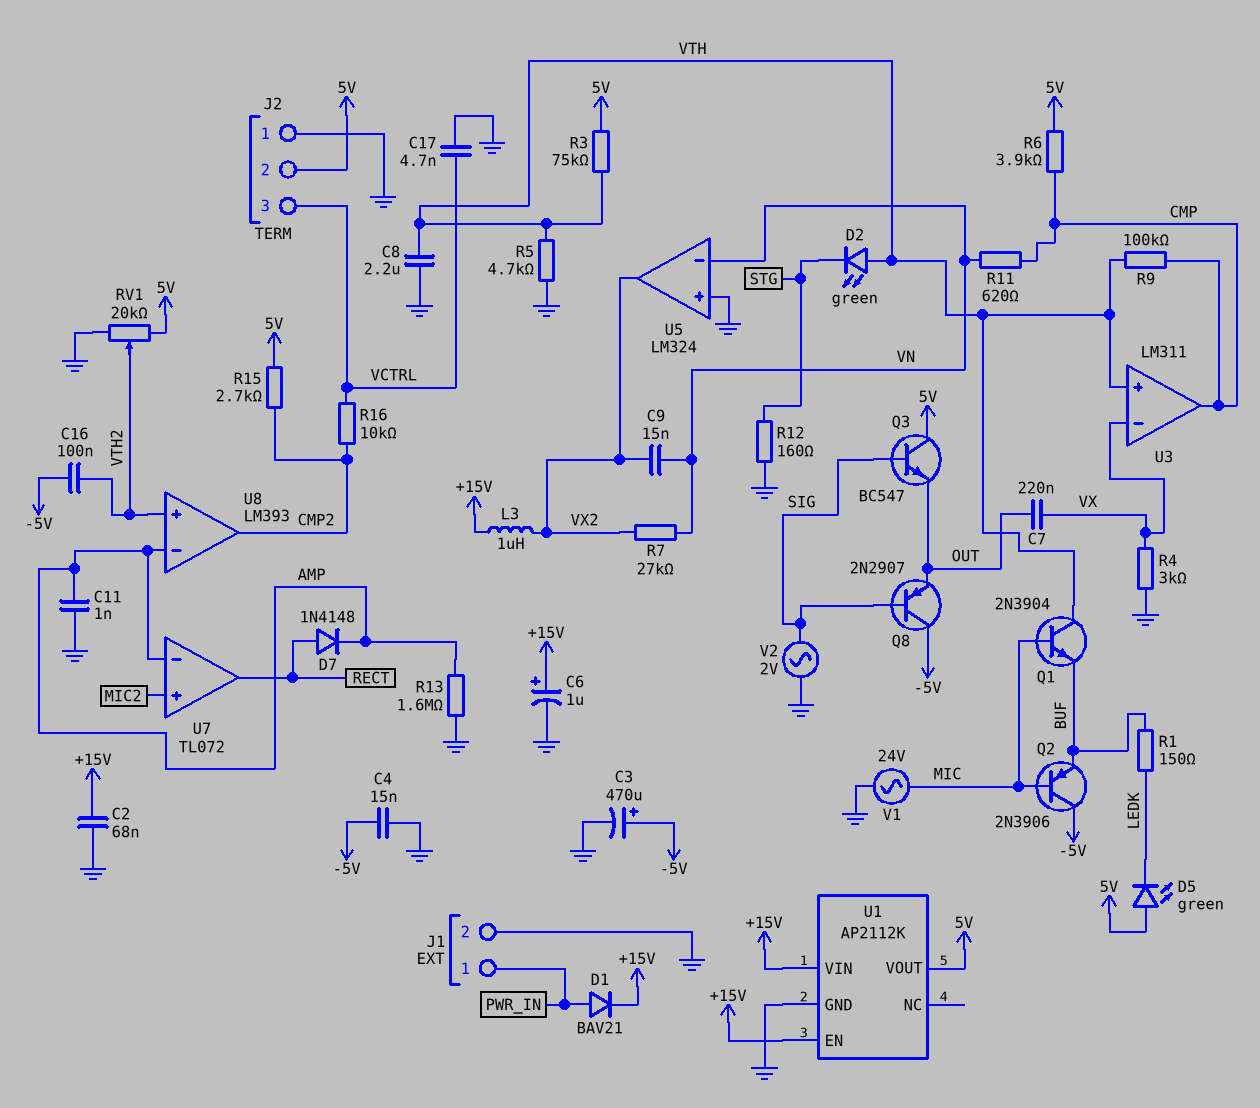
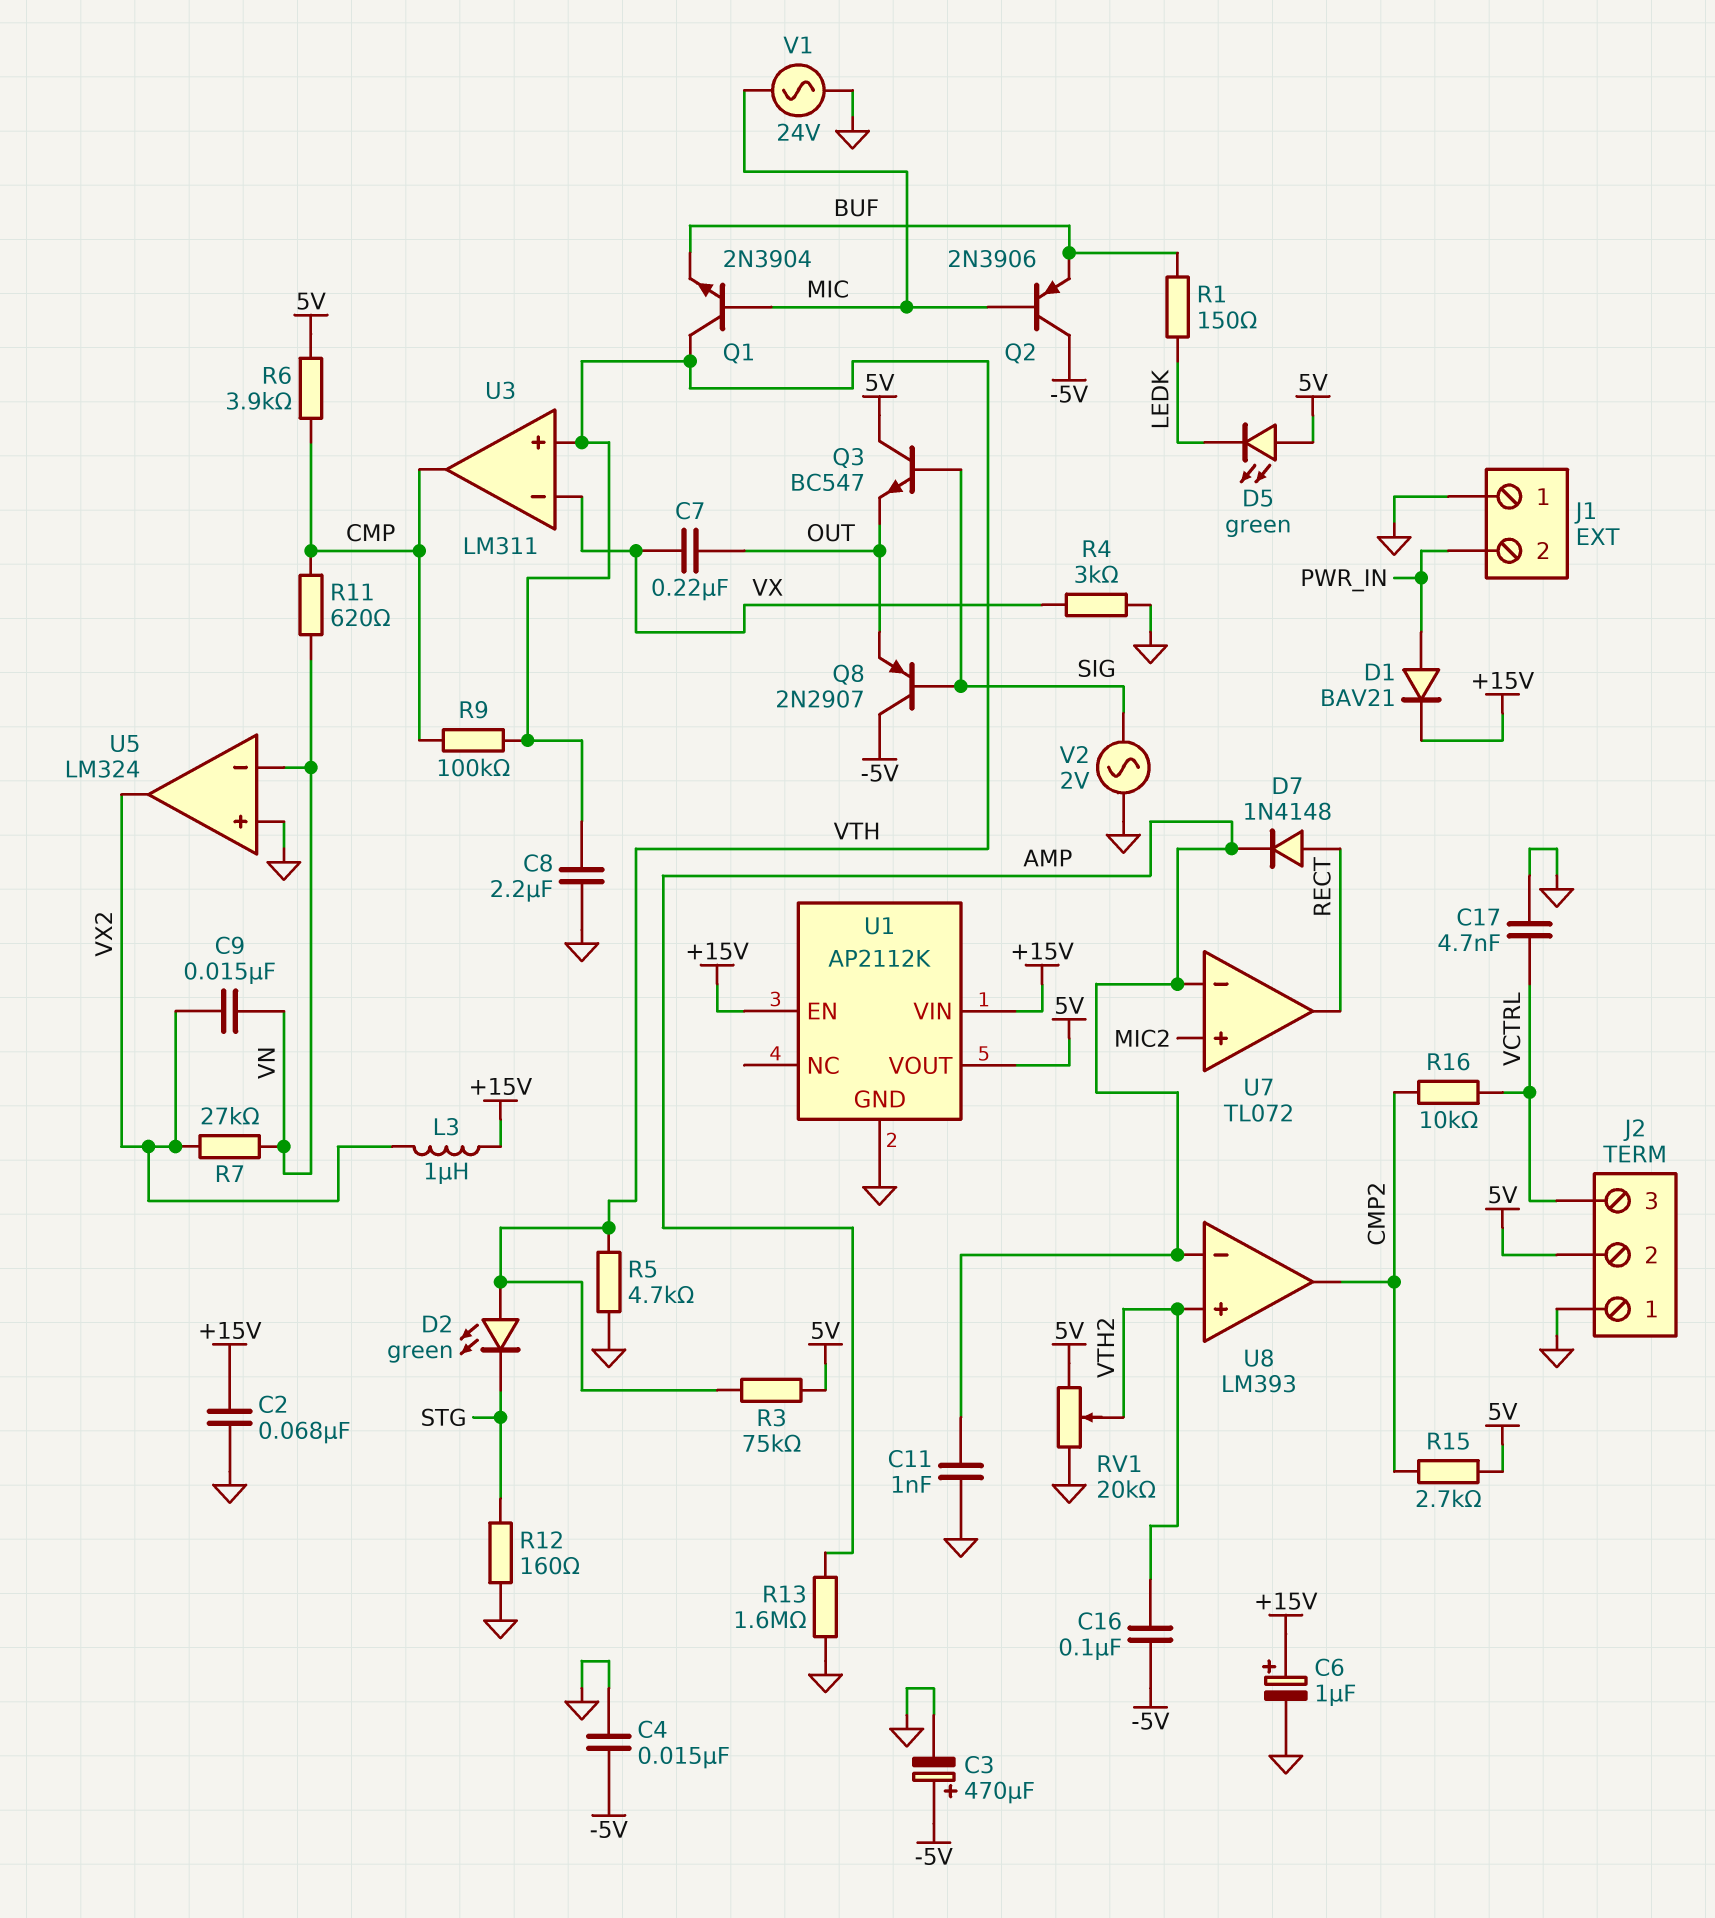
J1 pin 1: PWR_IN -> GND
J1 pin 2: GND -> PWR_IN

